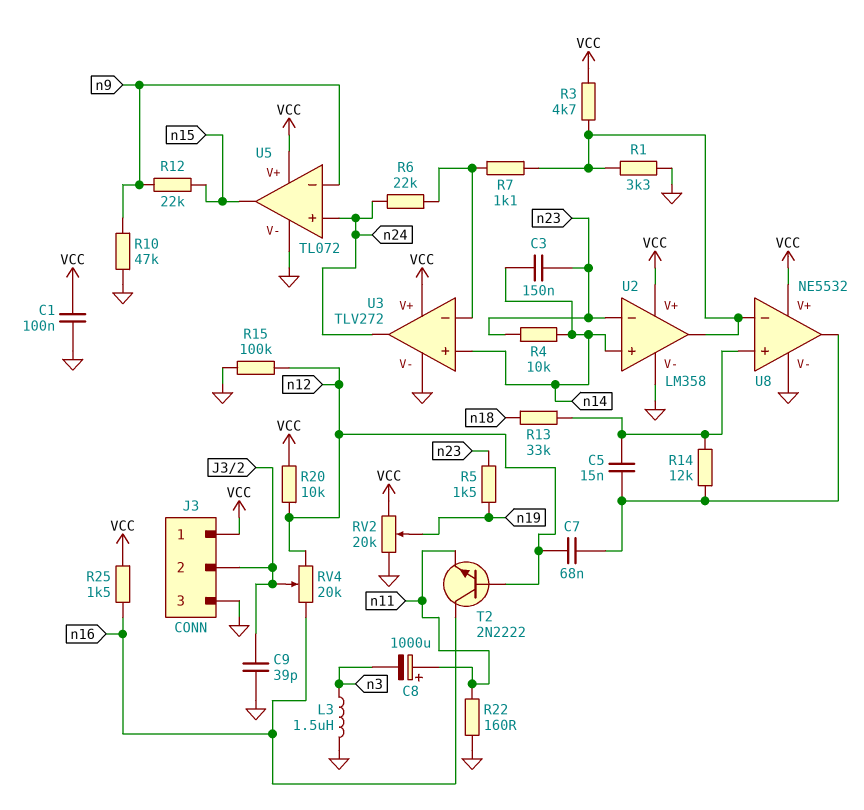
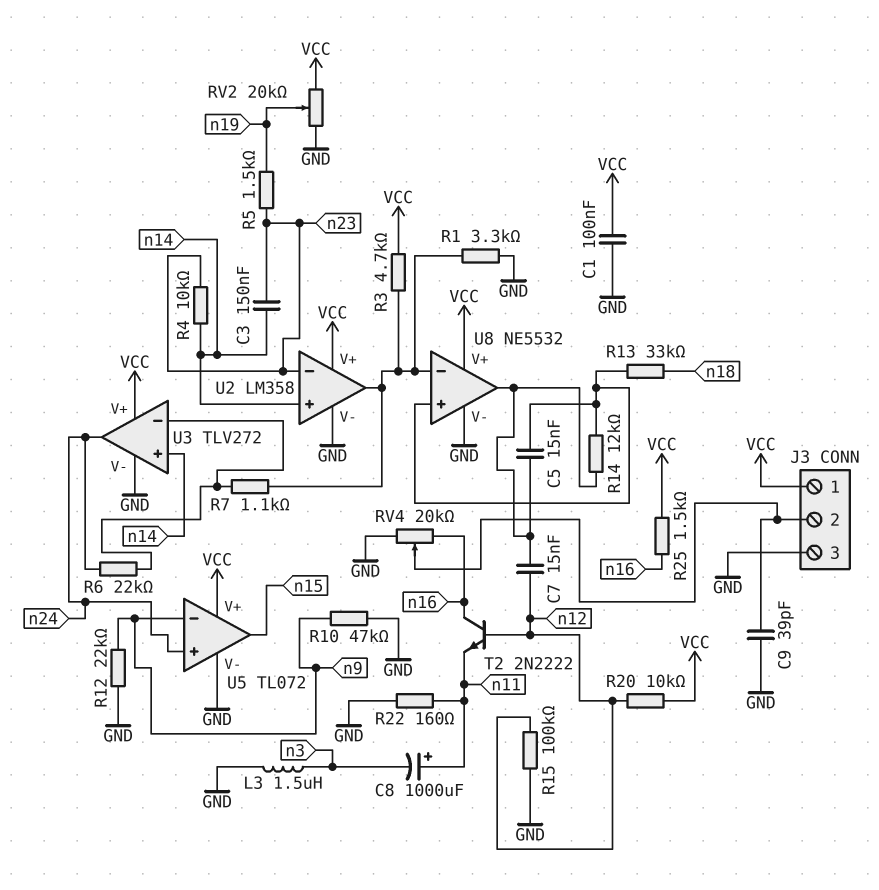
C7: 68nF (U8/out, n12) -> 15nF (U8/out, n12)
R12: 22k (n9, n15) -> 22k (GND, n9)
RV4: 20k (n12, n16, wiper J3/2) -> 20k (GND, n16, wiper J3/2)

